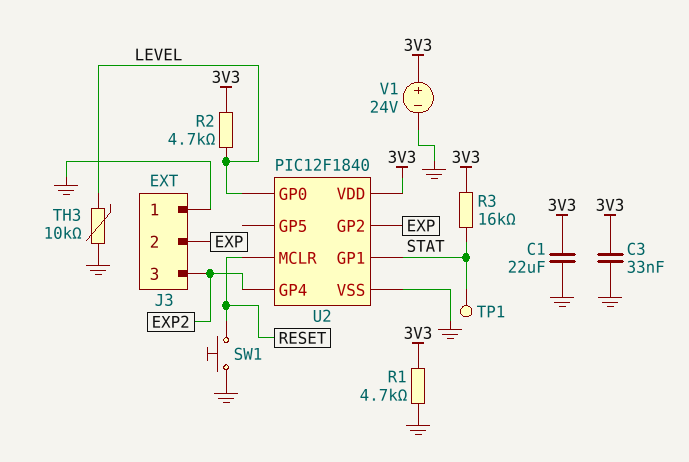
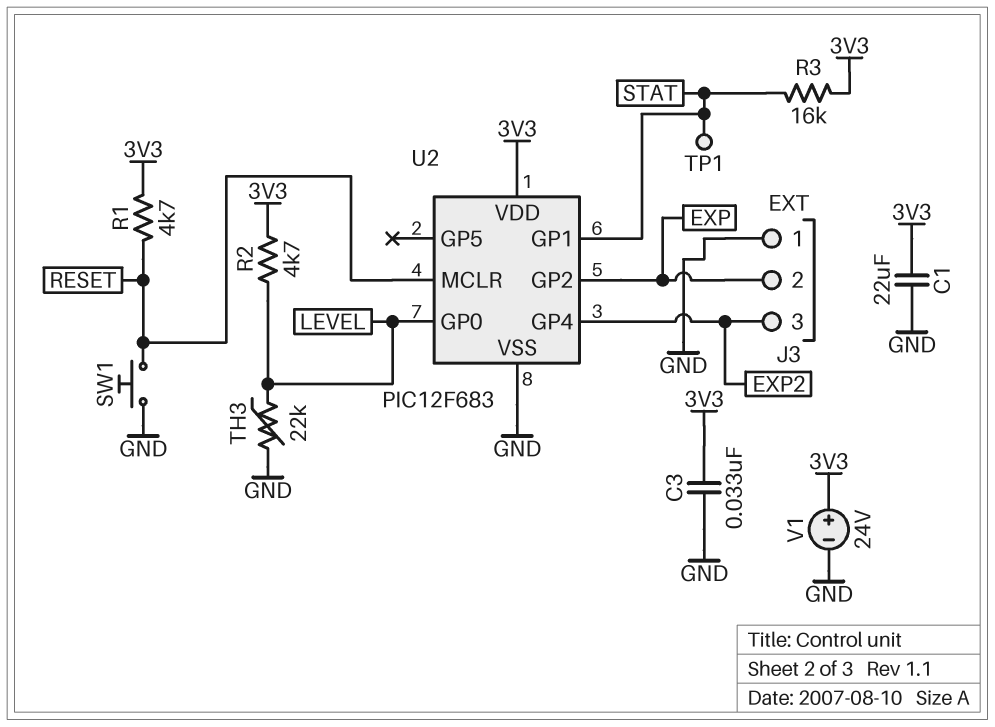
R1: 4.7k (3V3, GND) -> 4.7k (3V3, RESET)
TH3: 10k (GND, LEVEL) -> 22k (GND, LEVEL)
U2: PIC12F1840 -> PIC12F683

